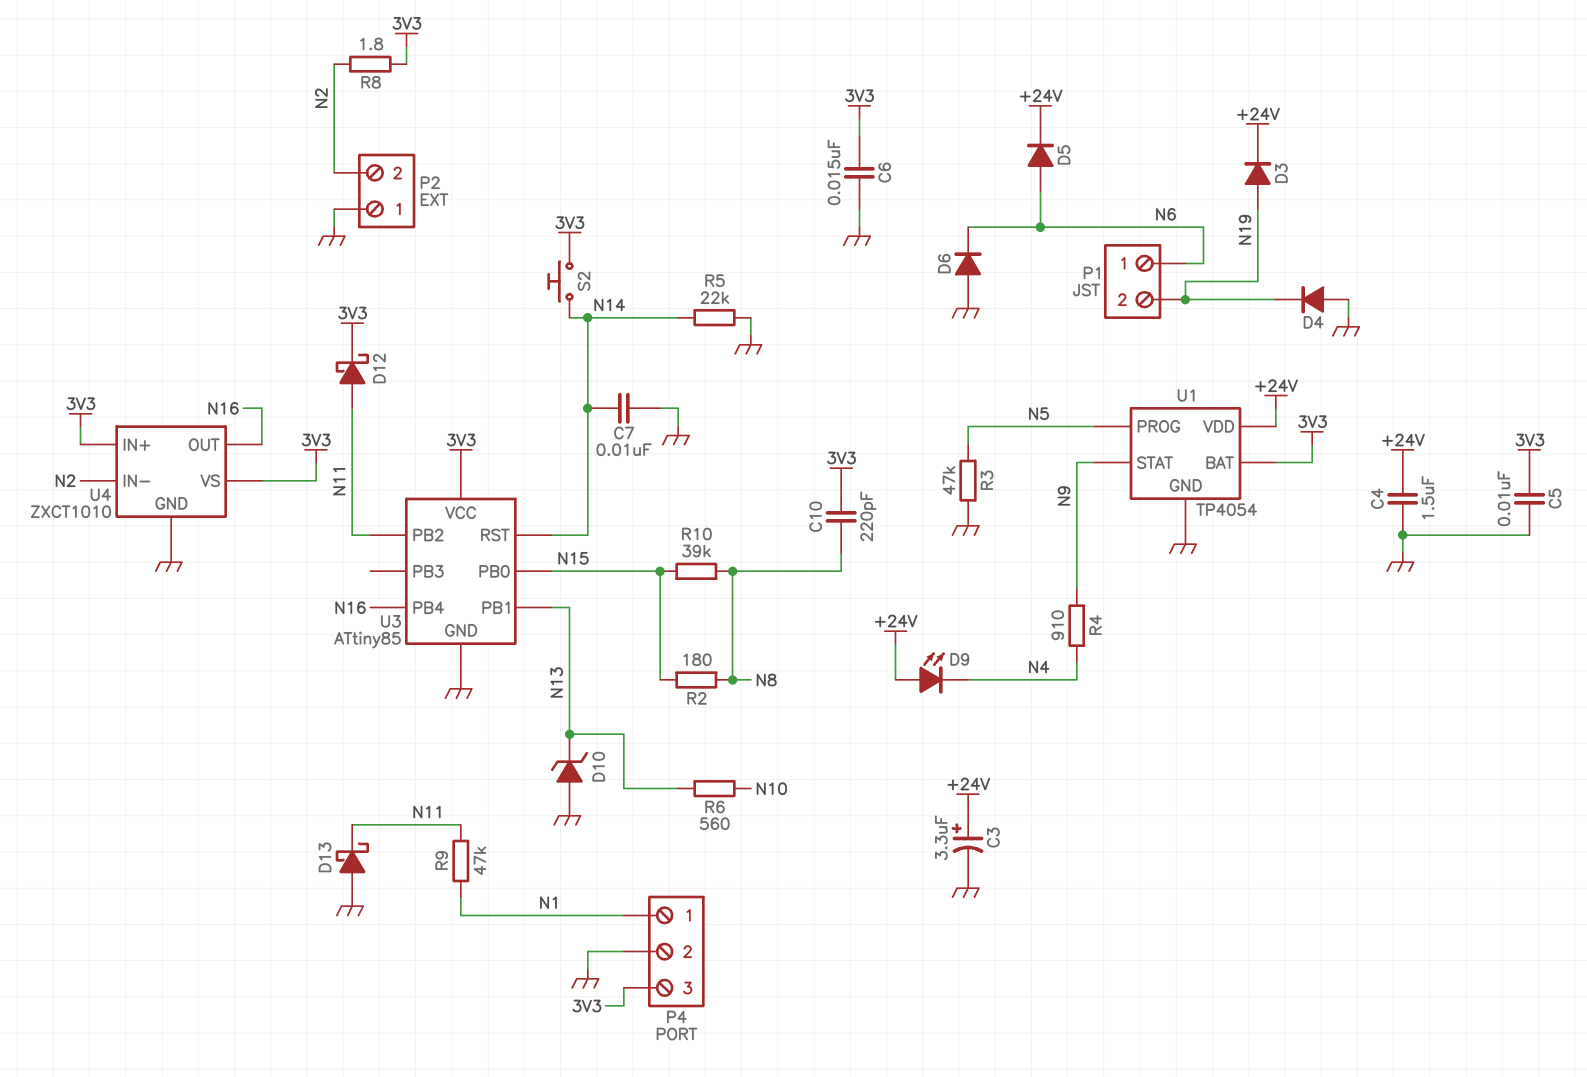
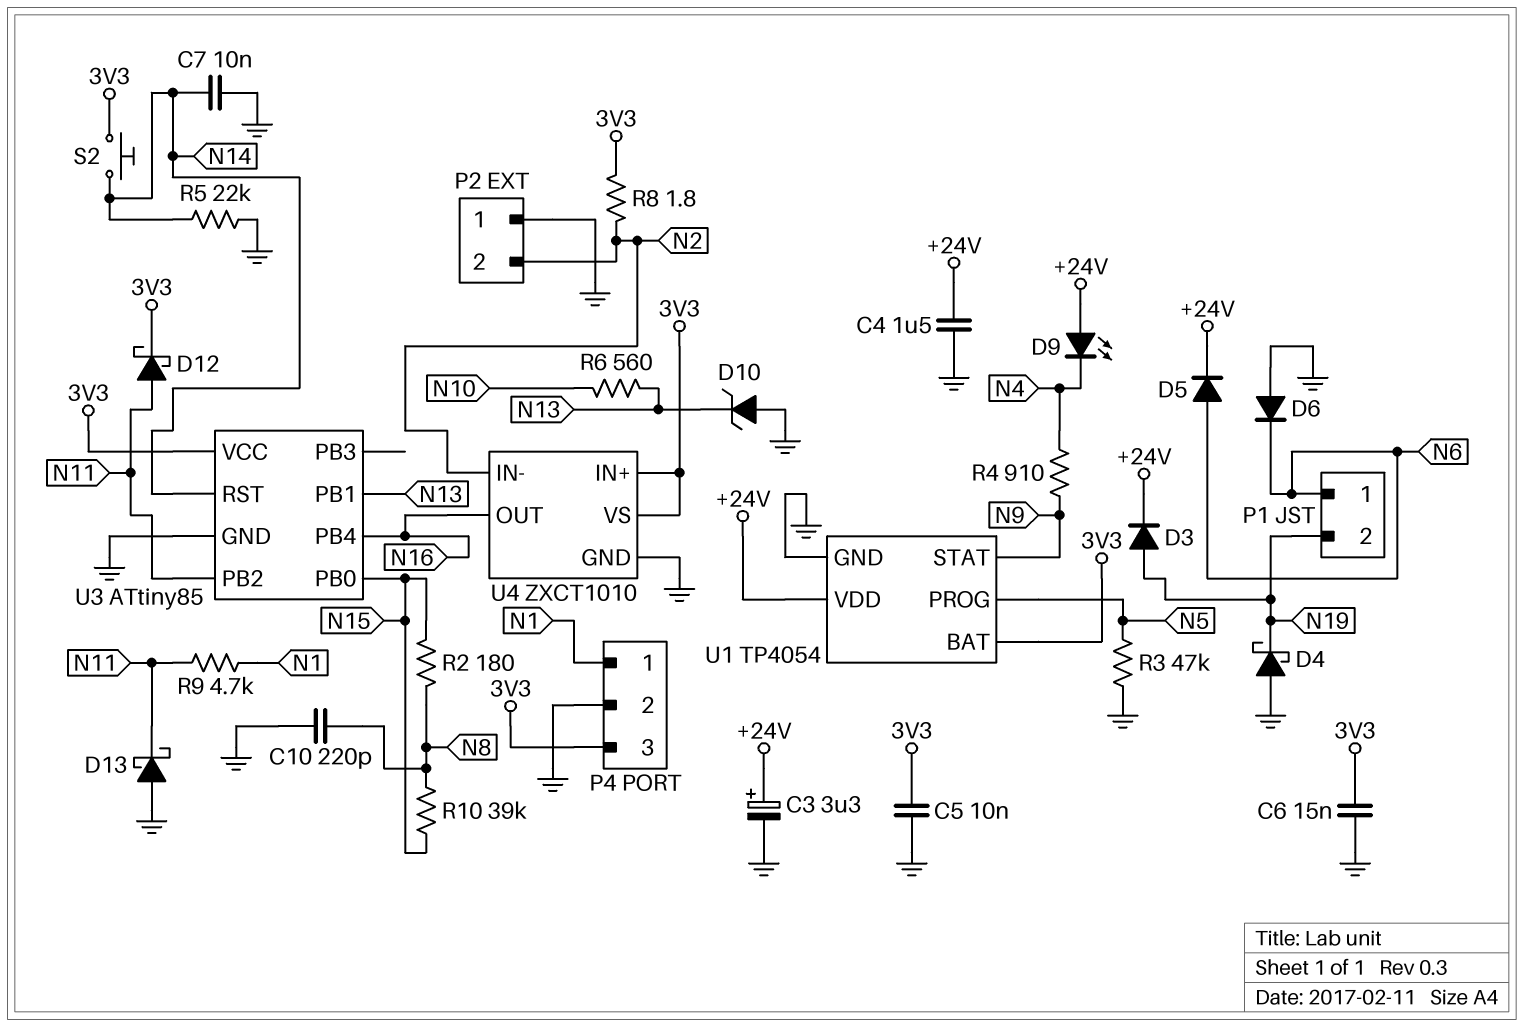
C10: 220pF (3V3, N8) -> 220pF (GND, N8)
D4: diode (A GND, K N19) -> schottky (A GND, K N19)
R9: 47k (N1, N11) -> 4.7k (N1, N11)

